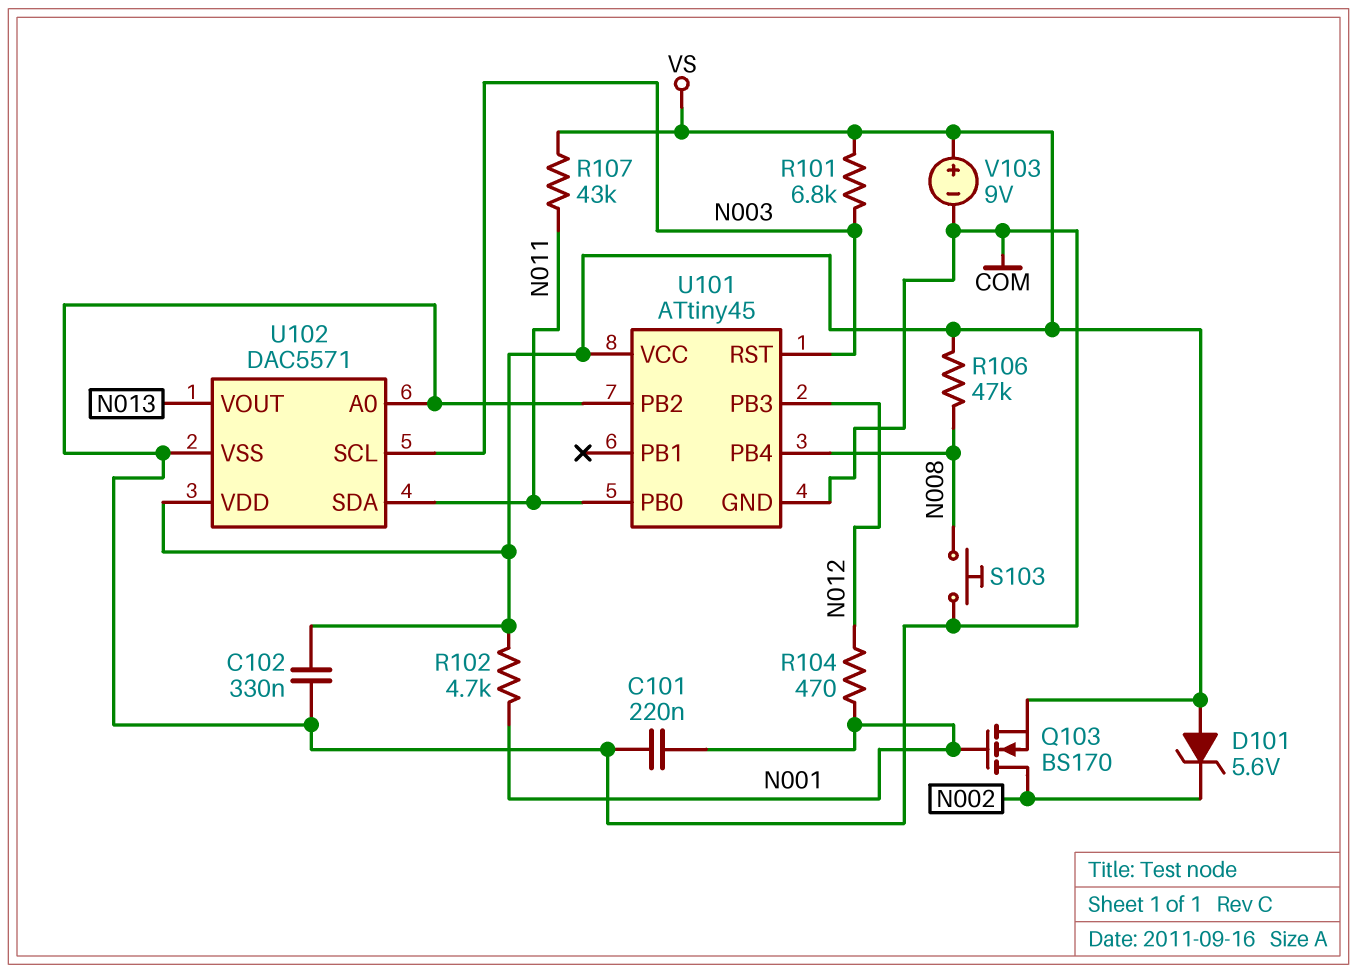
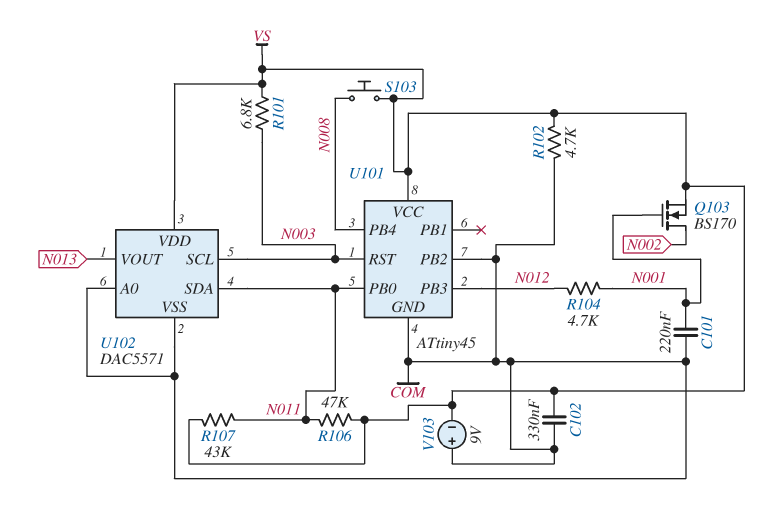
D101: zener 5.6V (A VS, K N002) -> none
R102: 4.7k (N001, VS) -> 4.7k (COM, VS)
R104: 470 (N001, N012) -> 4.7k (N001, N012)
R106: 47k (N008, VS) -> 47k (N011, VS)
S103: button (COM, N008) -> button (N008, VS)
V103: 9V (plus VS, minus COM) -> 9V (plus COM, minus VS)

